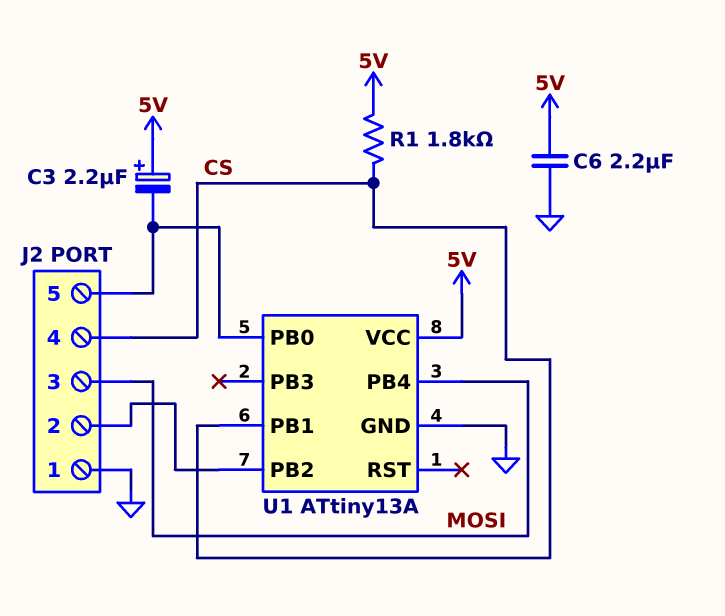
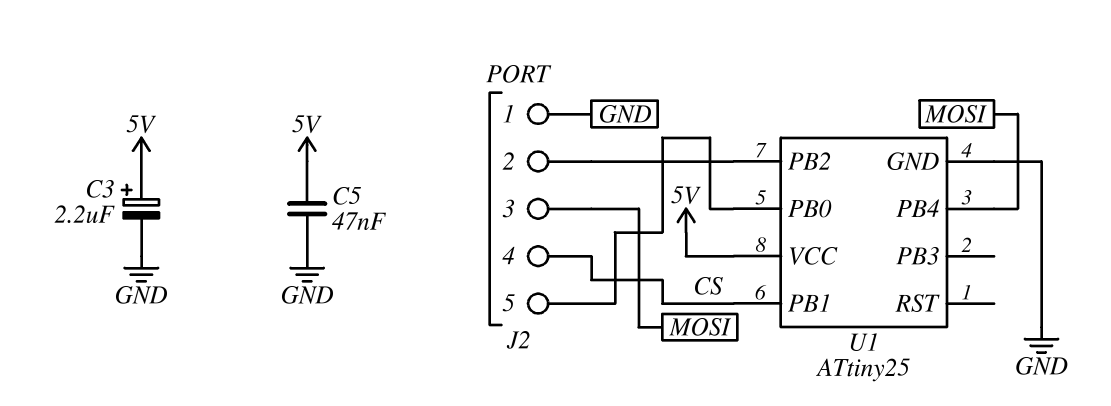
C3: 2.2uF (plus 5V, minus J2/5) -> 2.2uF (plus 5V, minus GND)
C5: none -> 47nF (5V, GND)
C6: 2.2uF (5V, GND) -> none
R1: 1.8k (5V, CS) -> none
U1: ATtiny13A -> ATtiny25

